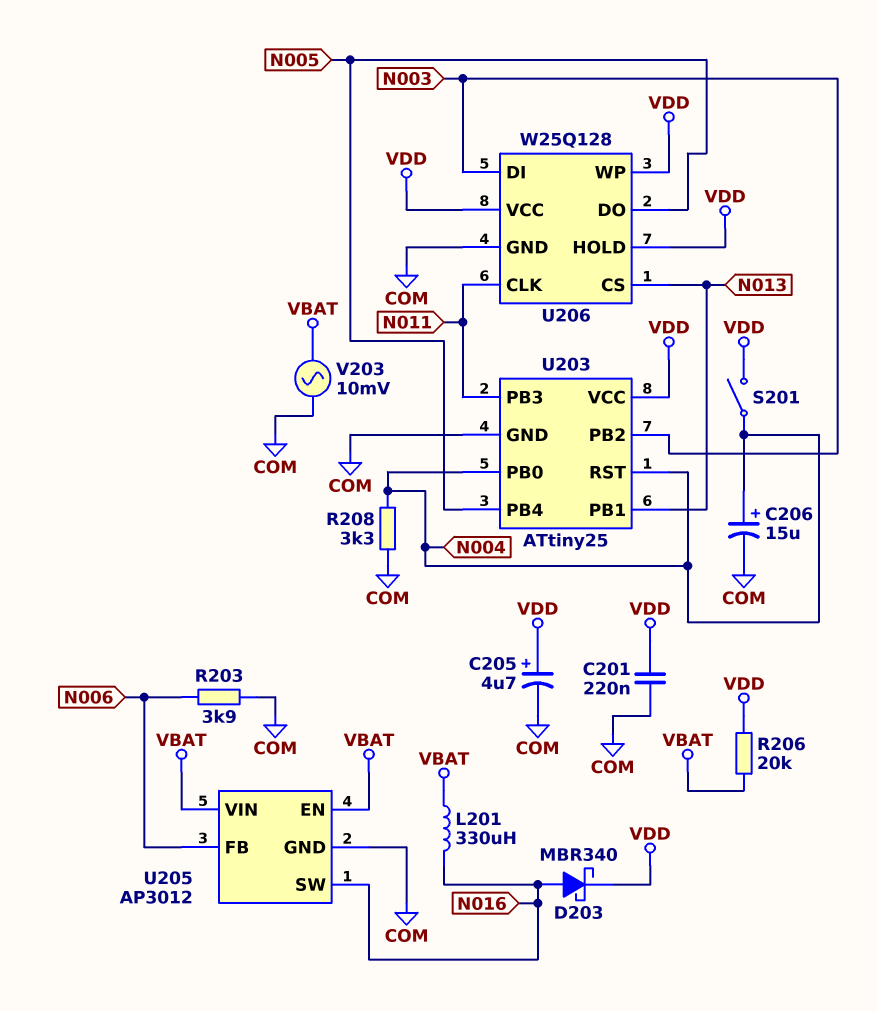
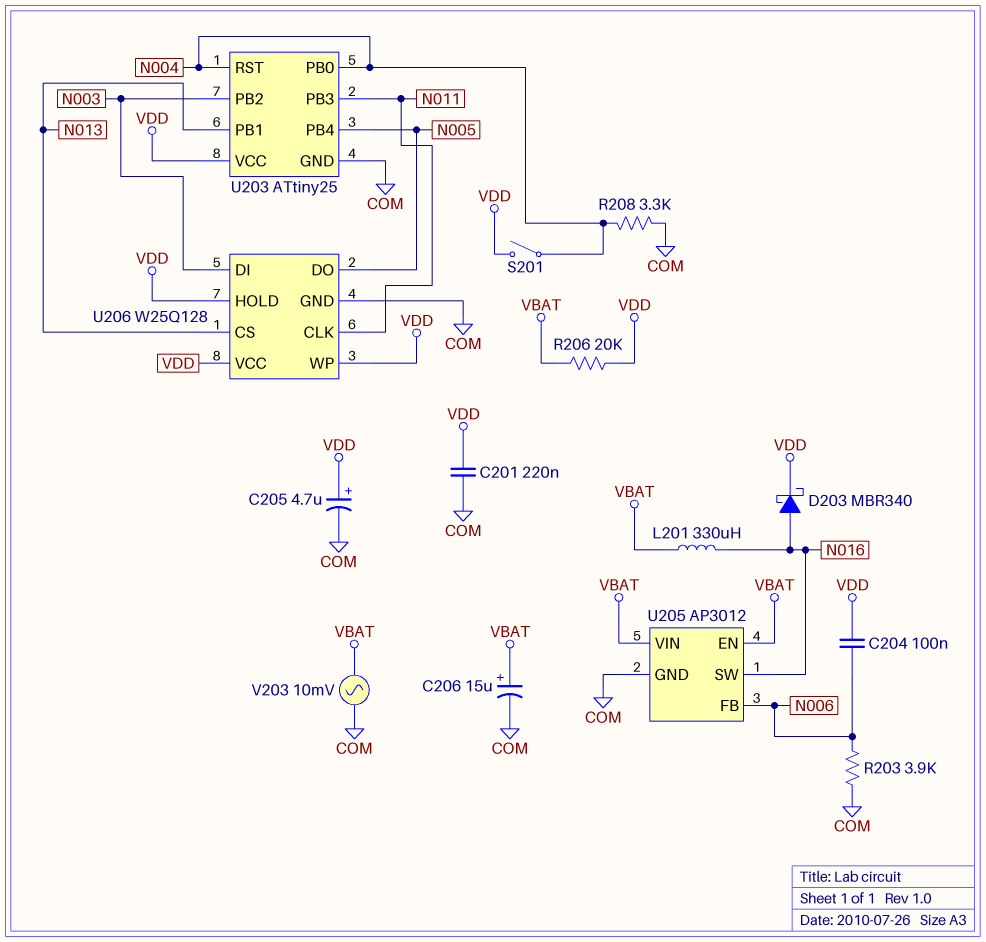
C204: none -> 100nF (N006, VDD)
C206: 15uF (plus N004, minus COM) -> 15uF (plus VBAT, minus COM)

